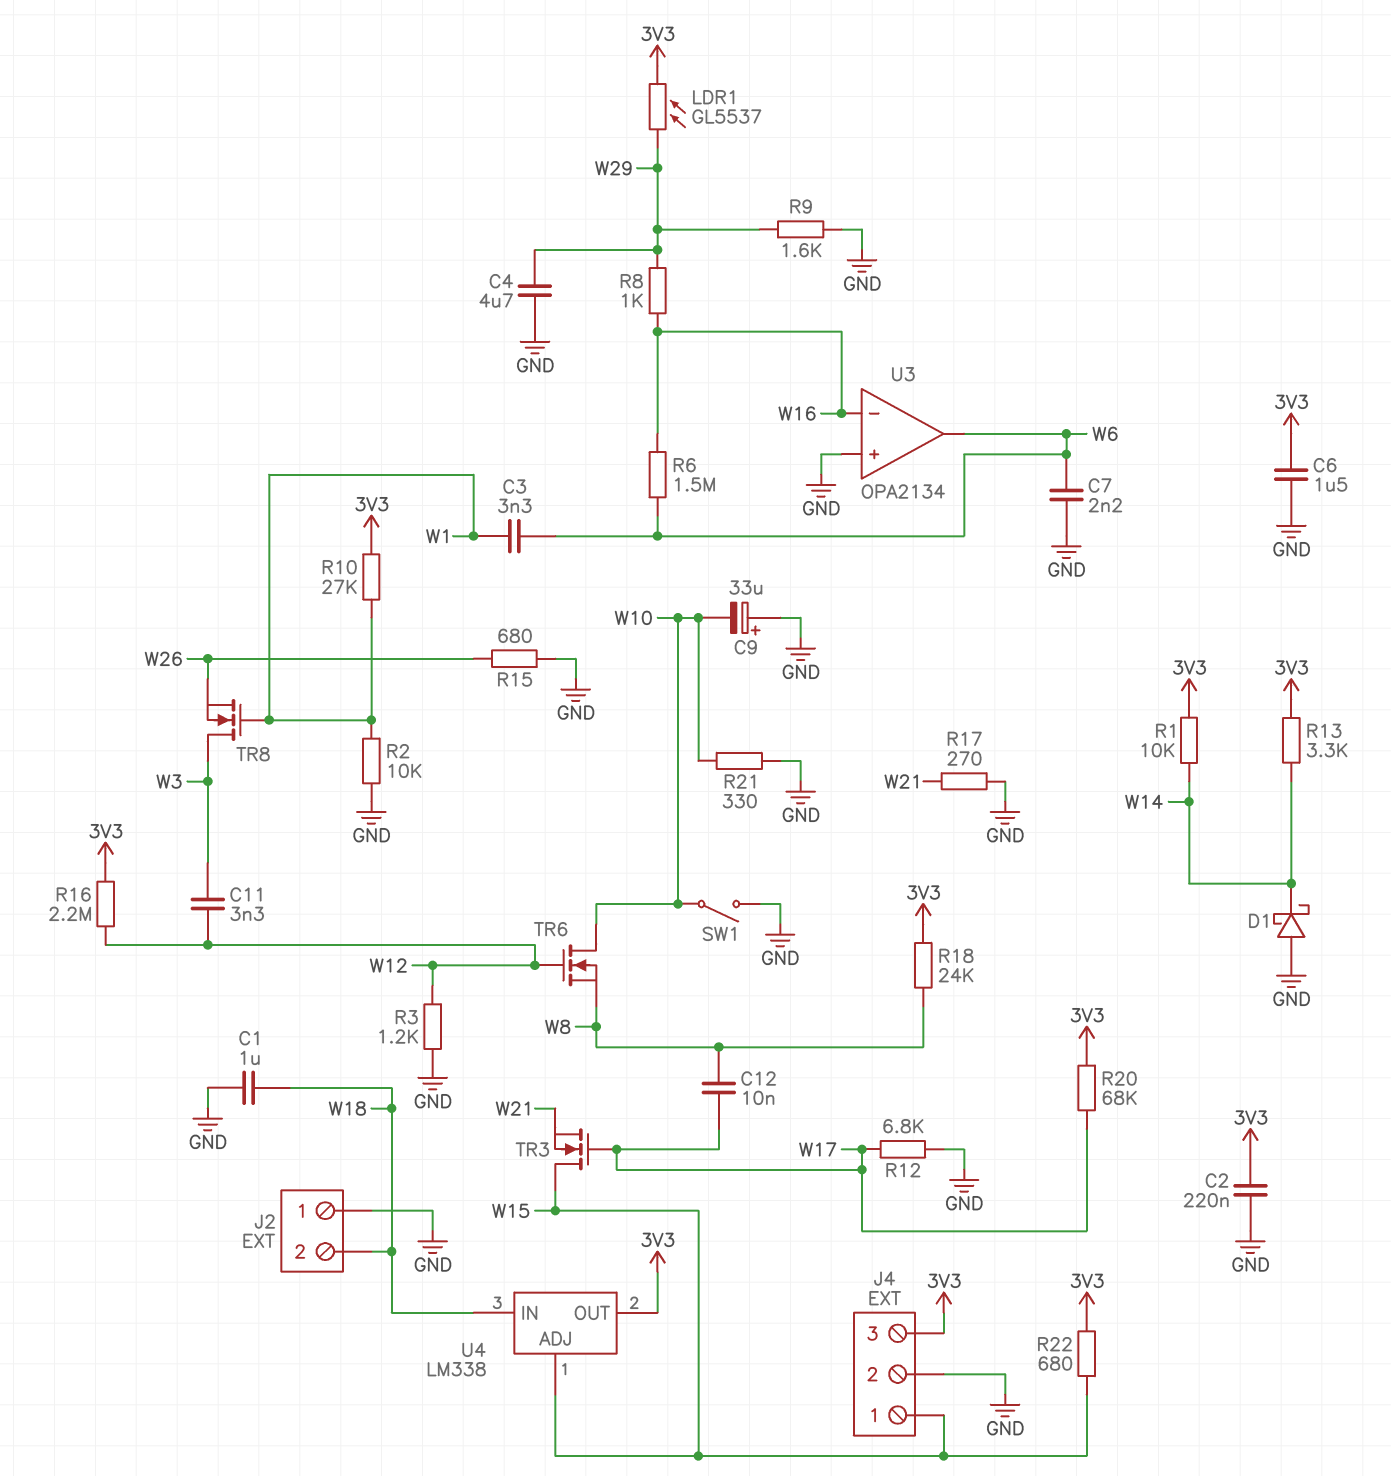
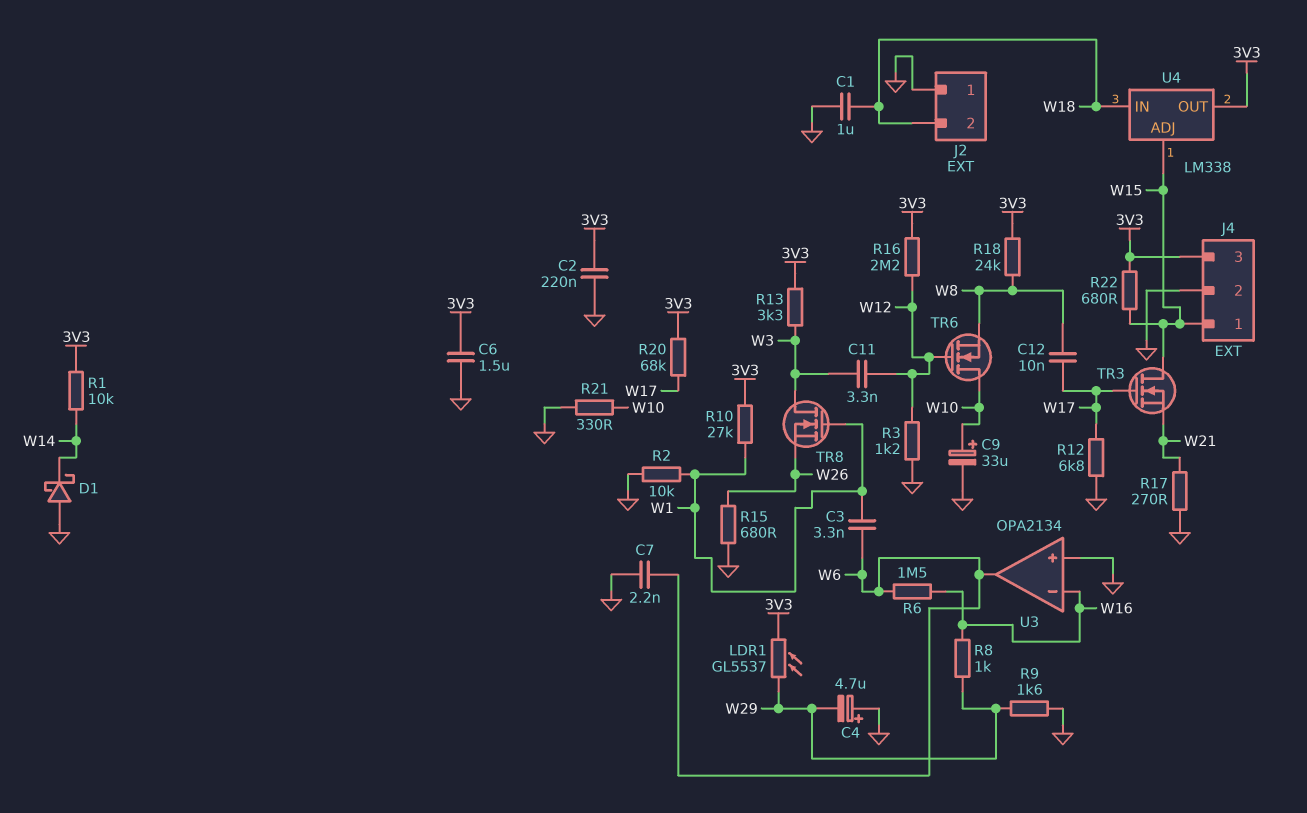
C4: 4.7uF (GND, W29) -> 4.7uF (plus GND, minus W29)
C9: 33uF (plus GND, minus W10) -> 33uF (plus W10, minus GND)
R13: 3.3k (3V3, W14) -> 3.3k (3V3, W3)
SW1: switch (GND, W10) -> none

